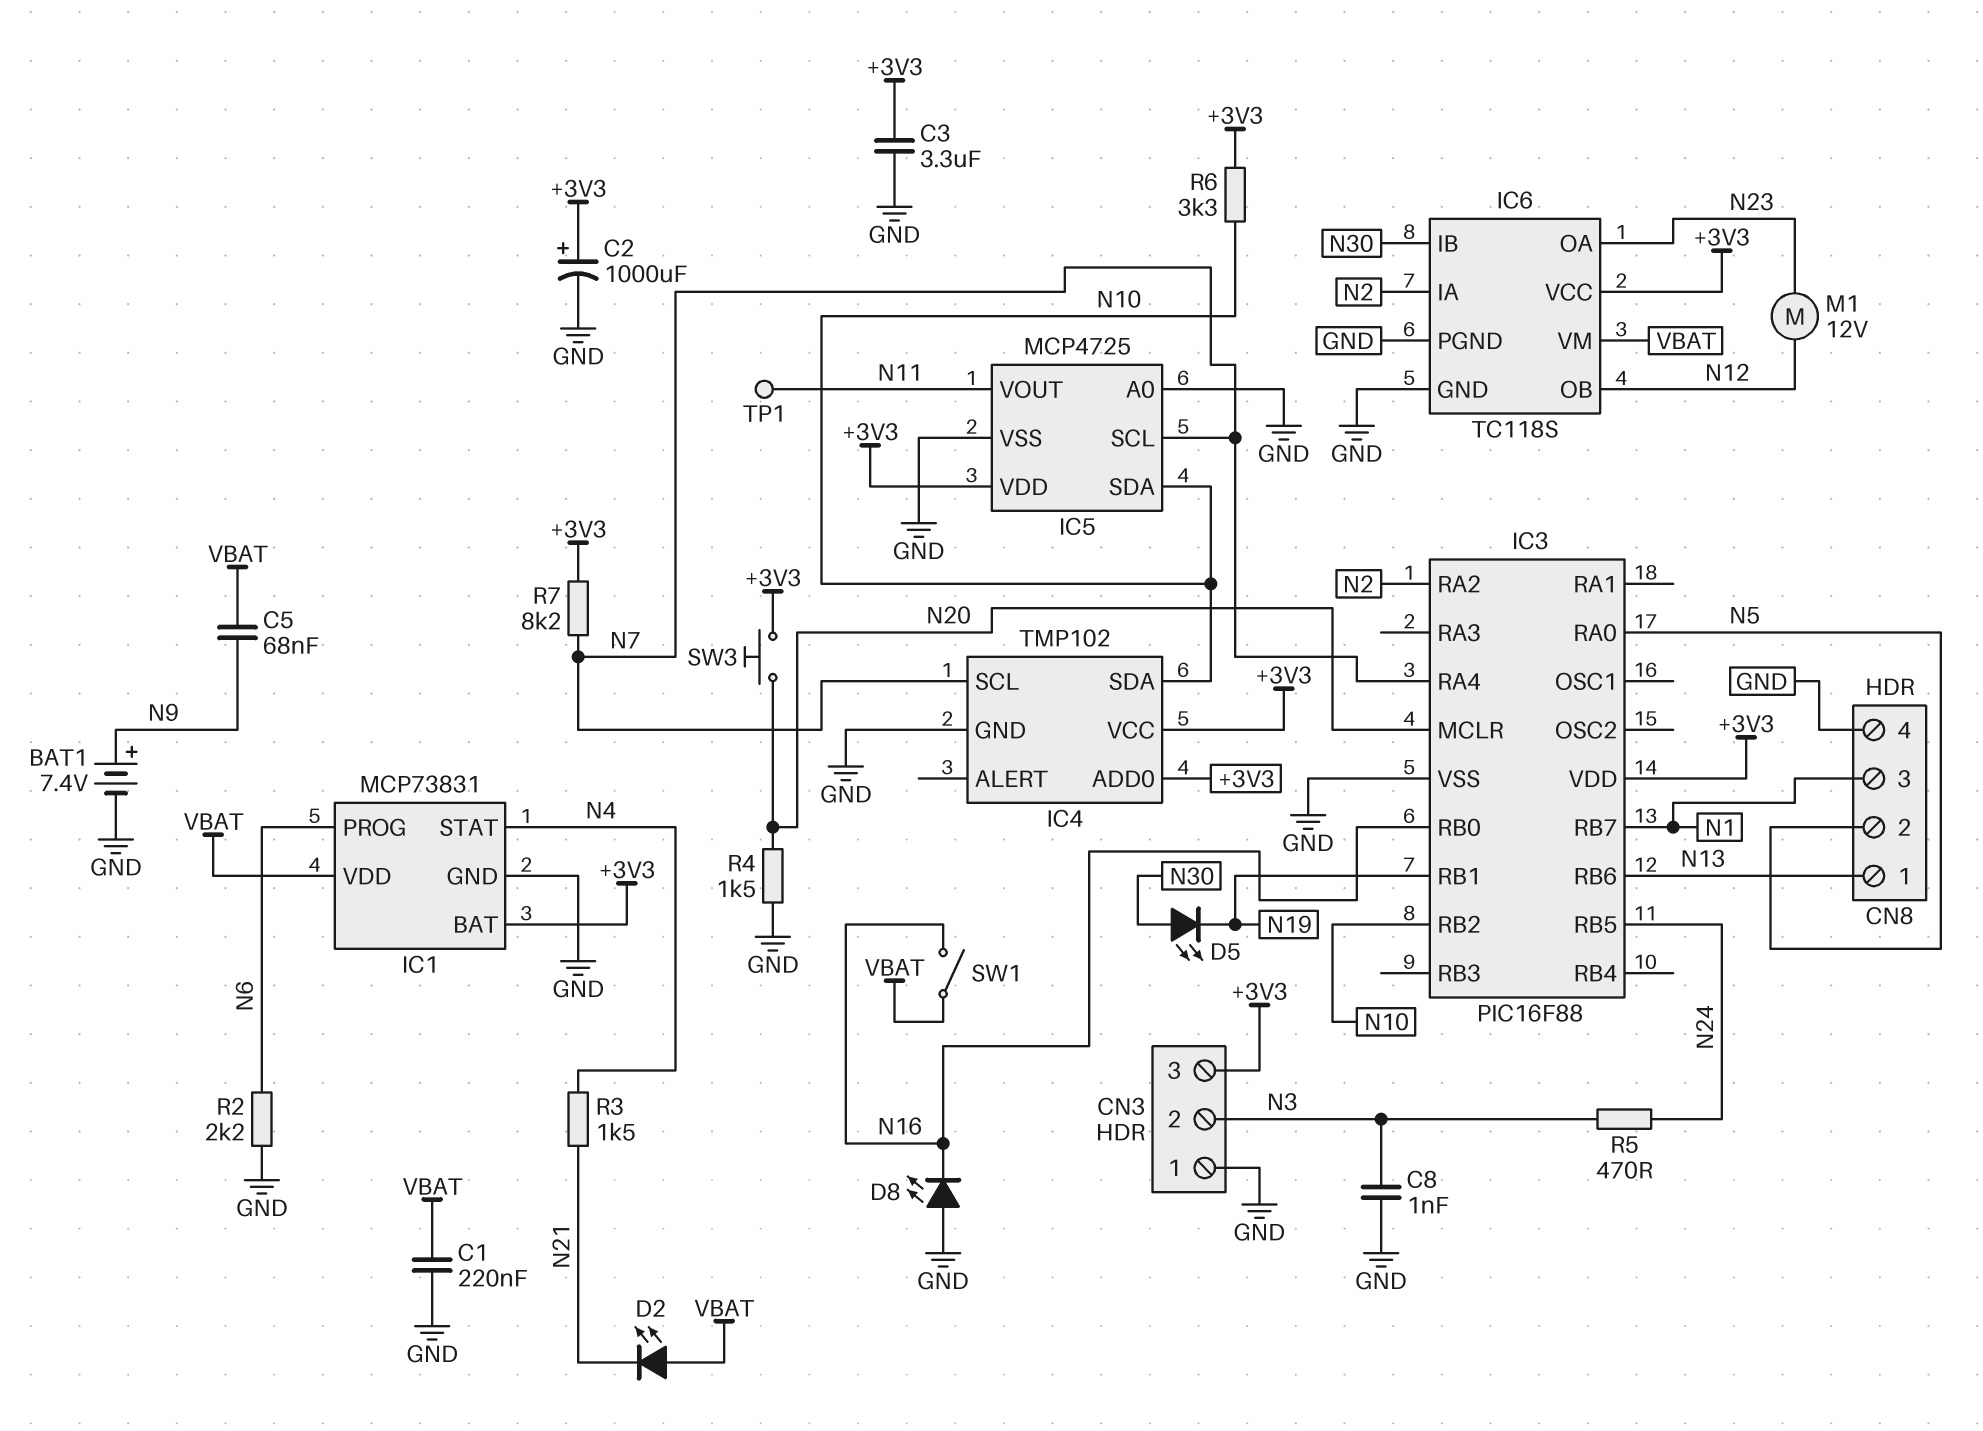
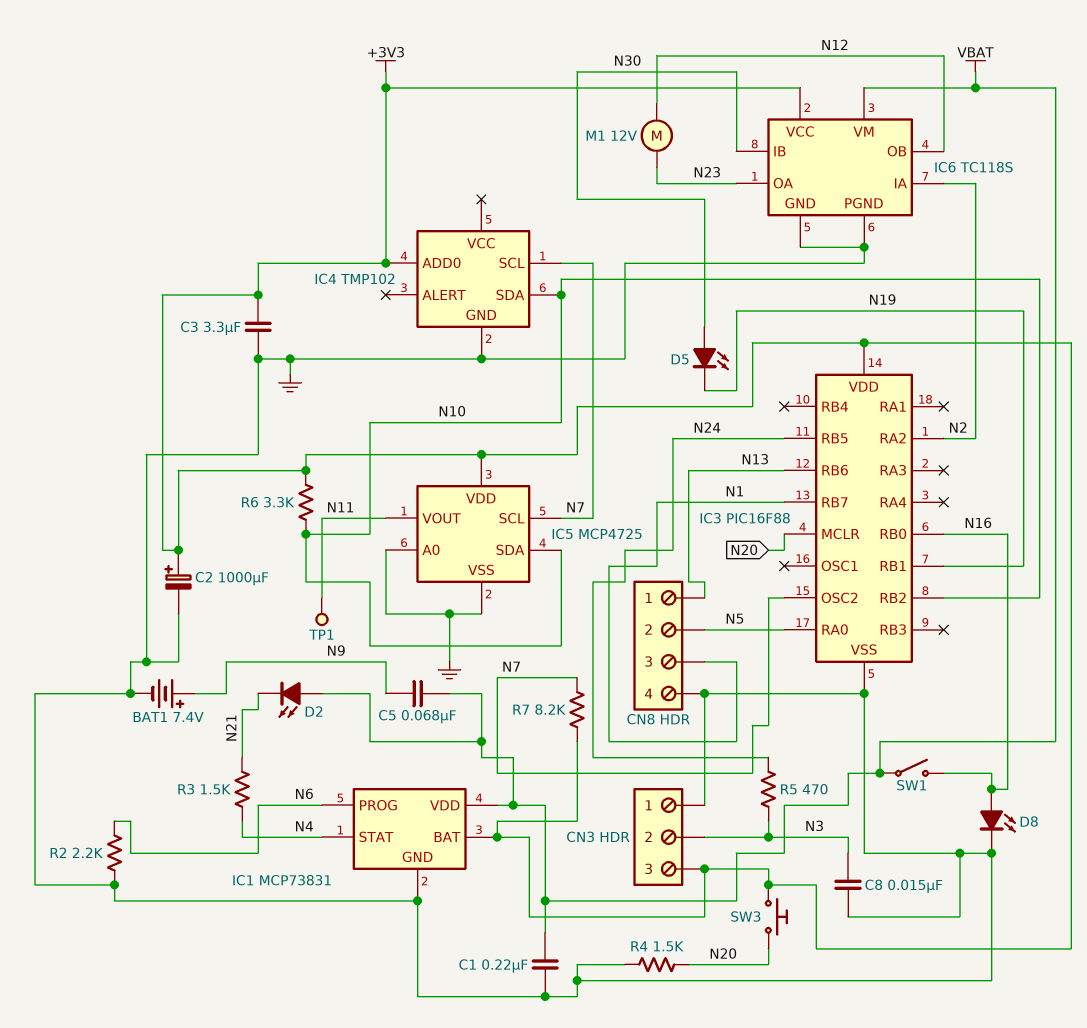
C8: 1nF (GND, N3) -> 15nF (GND, N3)
D8: LED (A GND, K N16) -> LED (A N16, K GND)
IC3 pin OSC2: none -> N7
IC3 pin RA4: N7 -> none
IC4 pin VCC: +3V3 -> none

